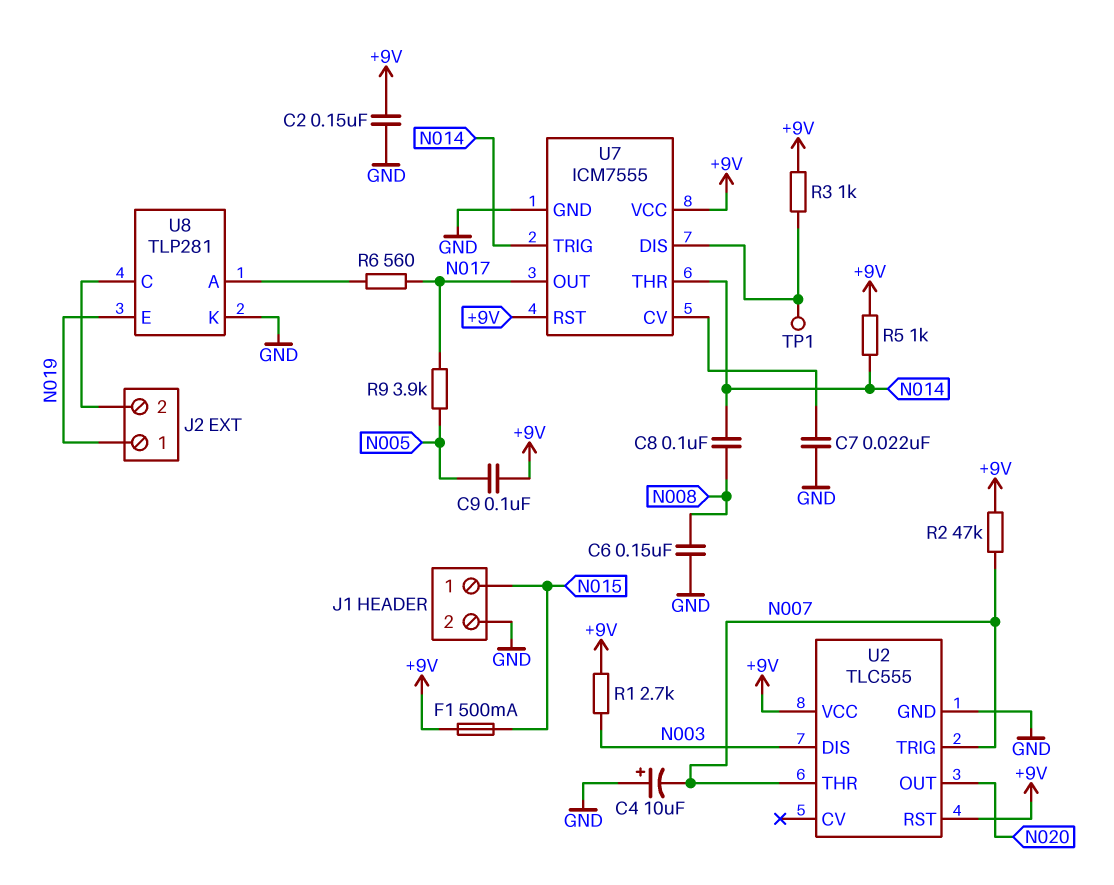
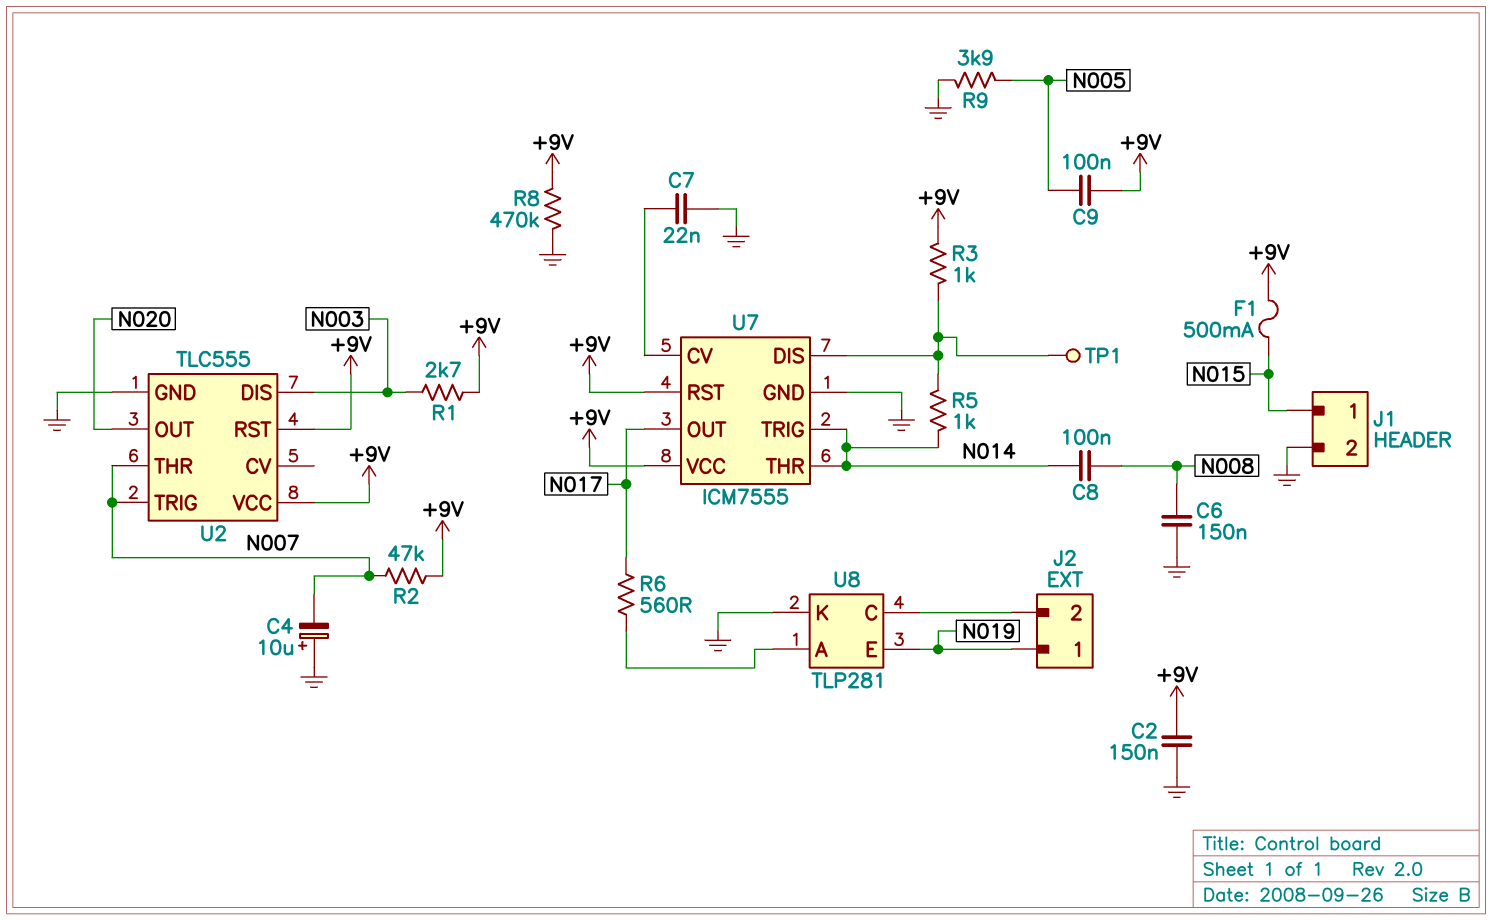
R5: 1k (+9V, N014) -> 1k (N014, U7/DIS)
R8: none -> 470k (+9V, GND)
R9: 3.9k (N005, N017) -> 3.9k (GND, N005)

